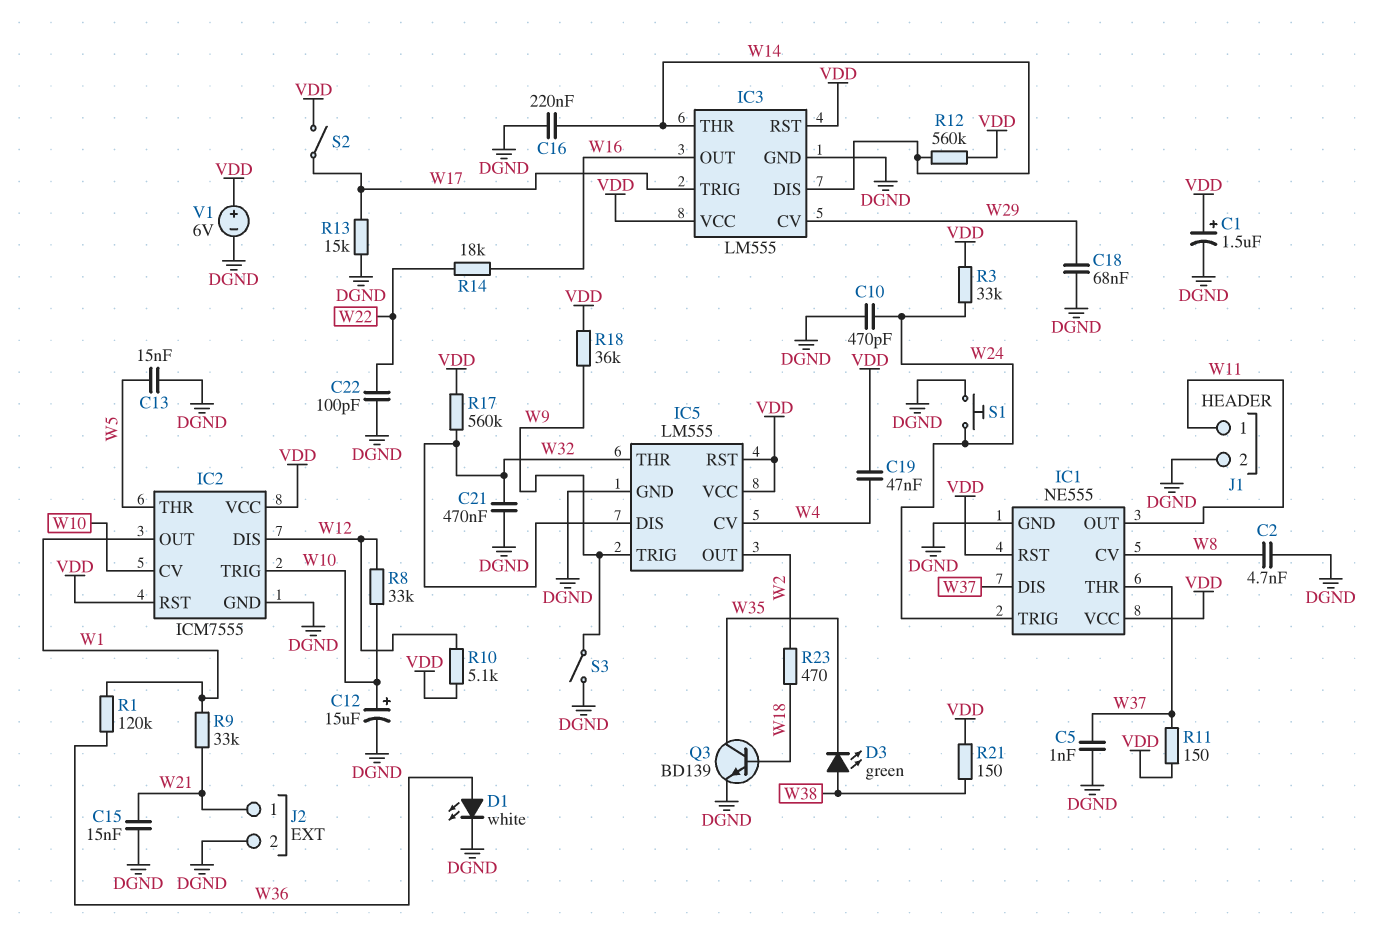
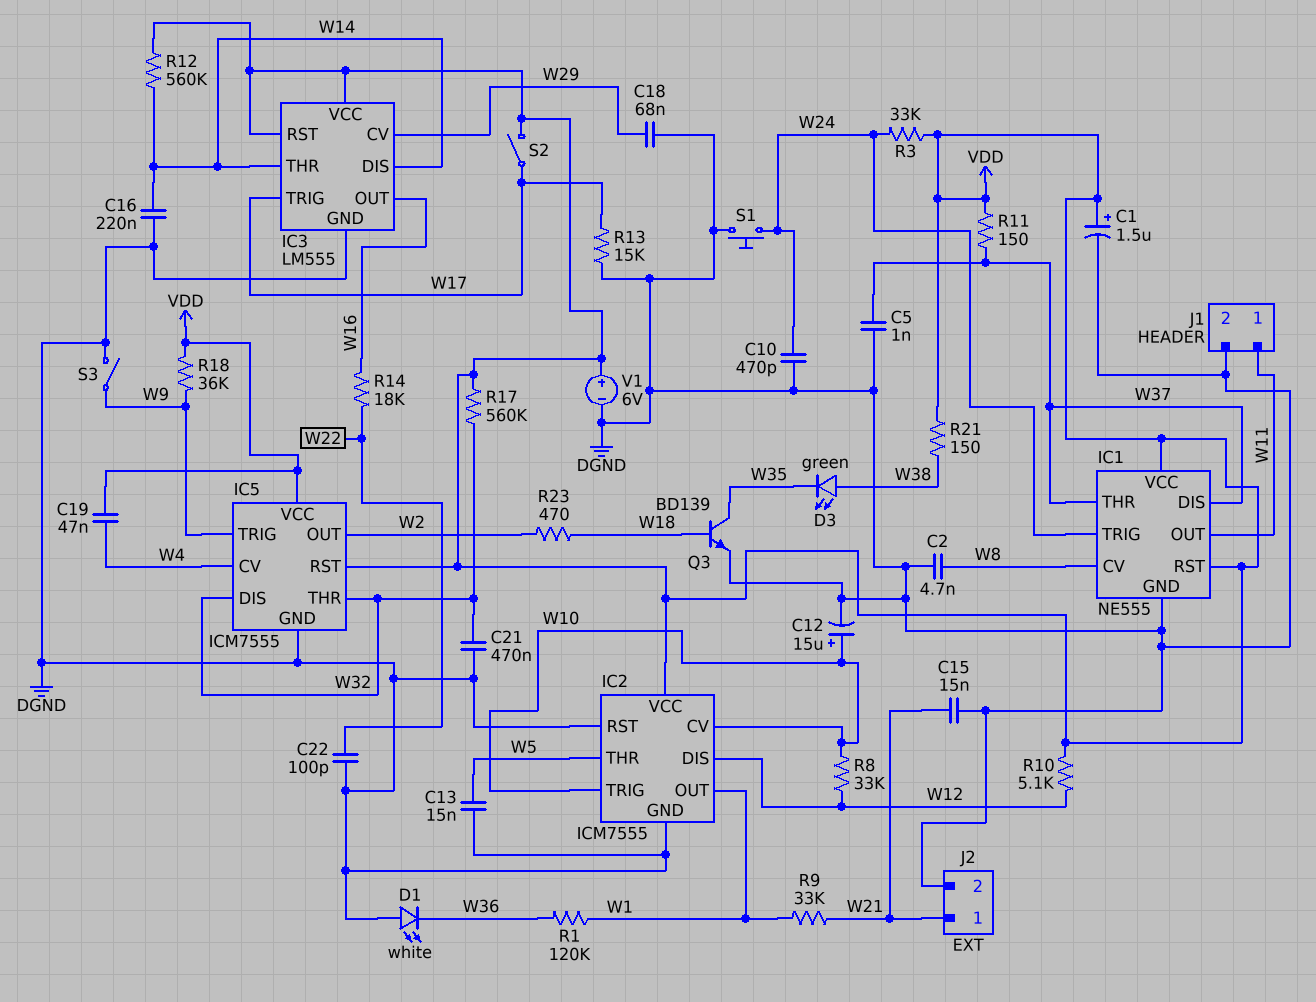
D1: LED white (A W36, K DGND) -> LED white (A DGND, K W36)
IC2 pin RST: VDD -> DGND
IC5: LM555 -> ICM7555

